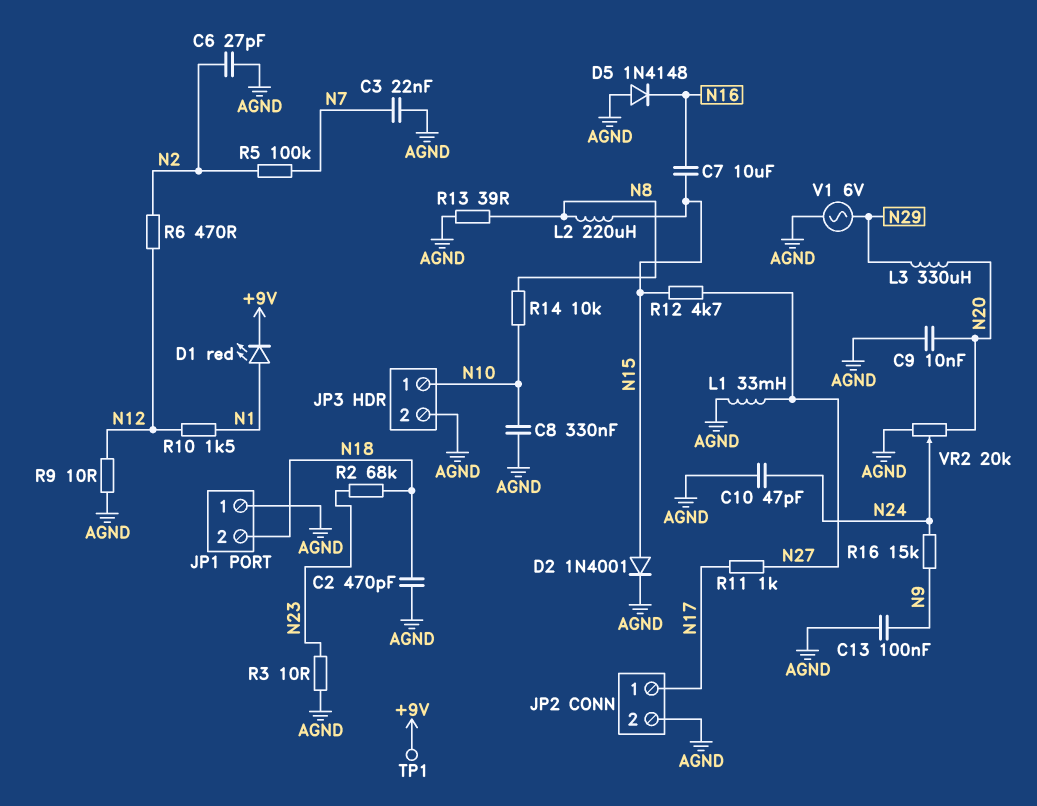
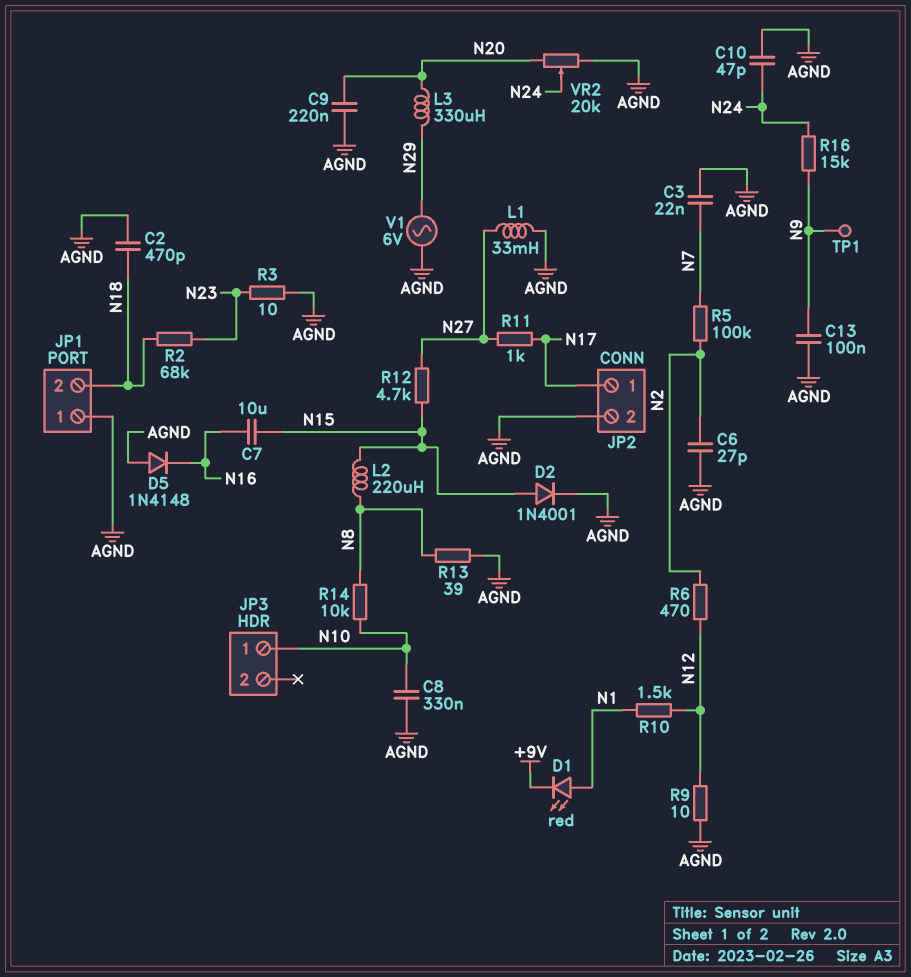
C9: 10nF (AGND, N20) -> 220nF (AGND, N20)
JP3 pin 2: AGND -> none
TP1: test point (+9V) -> test point (N9)

